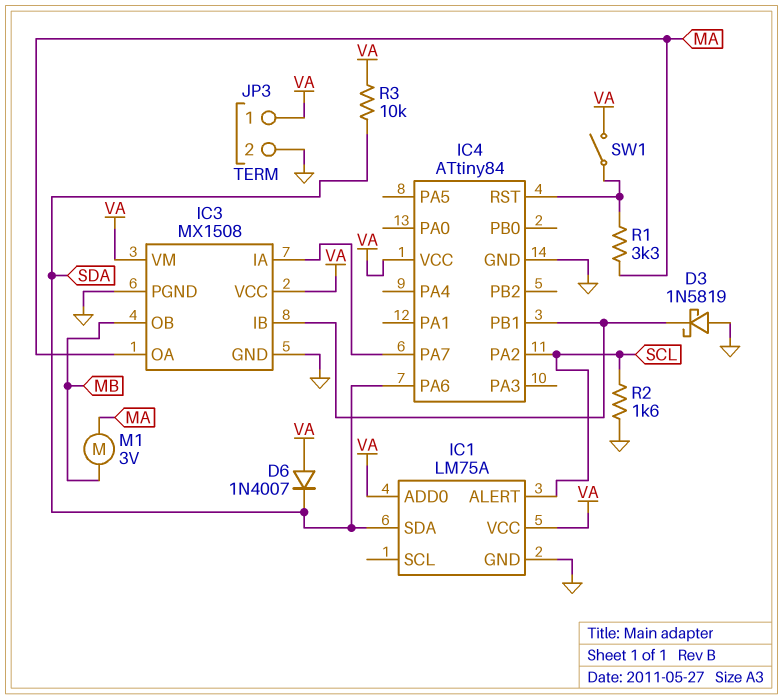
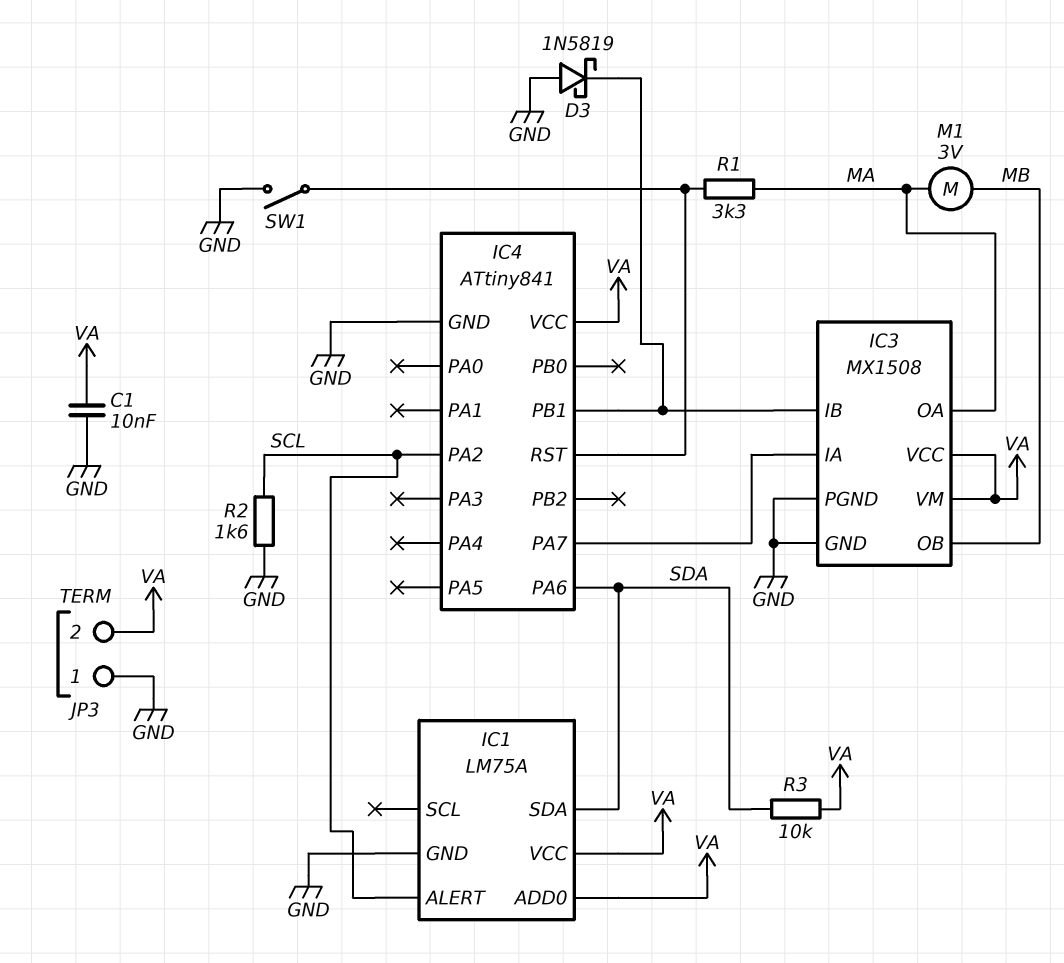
C1: none -> 10nF (GND, VA)
D6: diode 1N4007 (A VA, K SDA) -> none
IC4: ATtiny84 -> ATtiny841
JP3 pin 1: VA -> GND
JP3 pin 2: GND -> VA
SW1: switch (IC4/RST, VA) -> switch (GND, IC4/RST)

